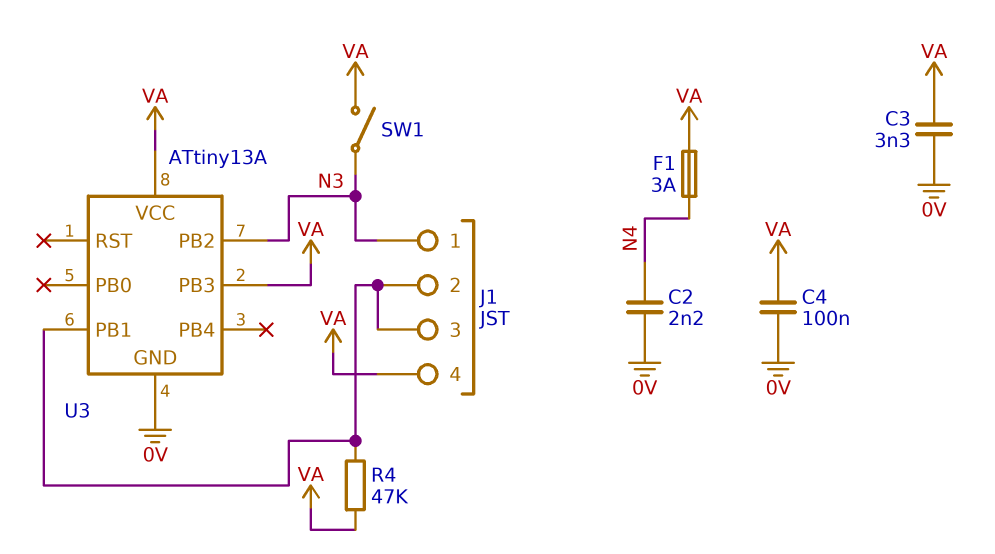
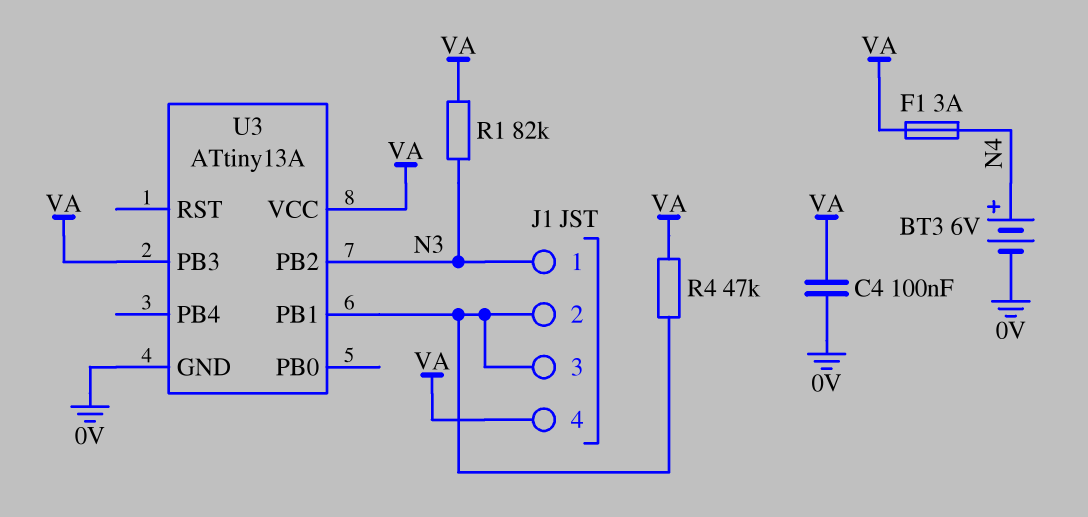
BT3: none -> 6V (plus N4, minus 0V)
C2: 2.2nF (0V, N4) -> none
C3: 3.3nF (0V, VA) -> none
R1: none -> 82k (N3, VA)
SW1: switch (N3, VA) -> none

